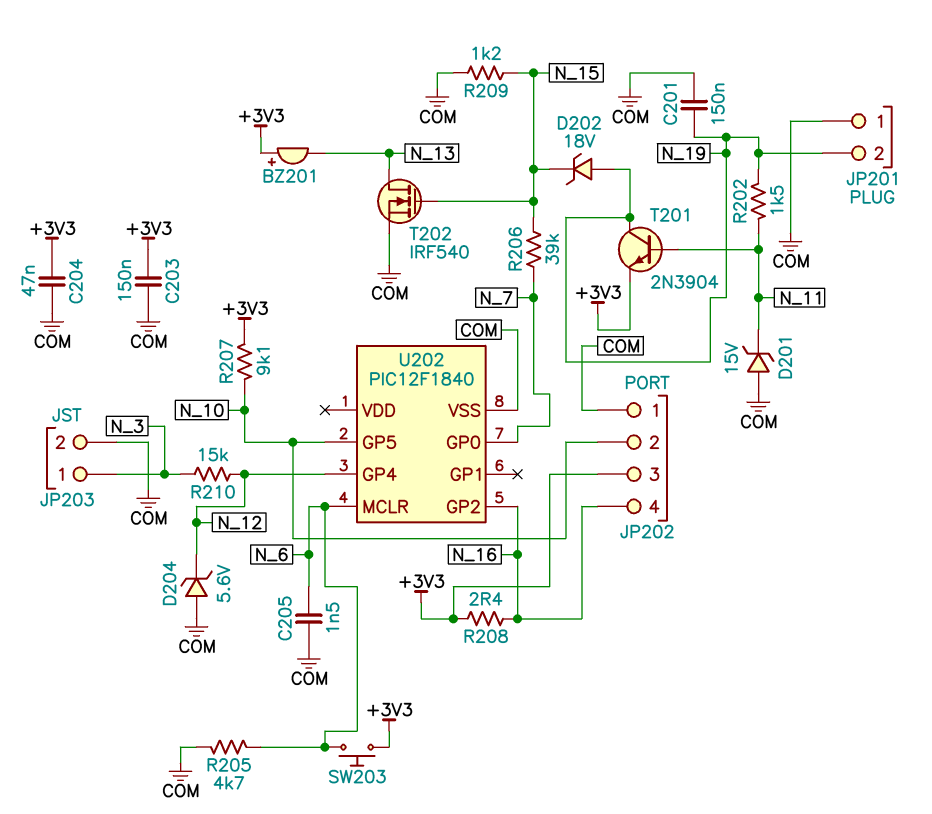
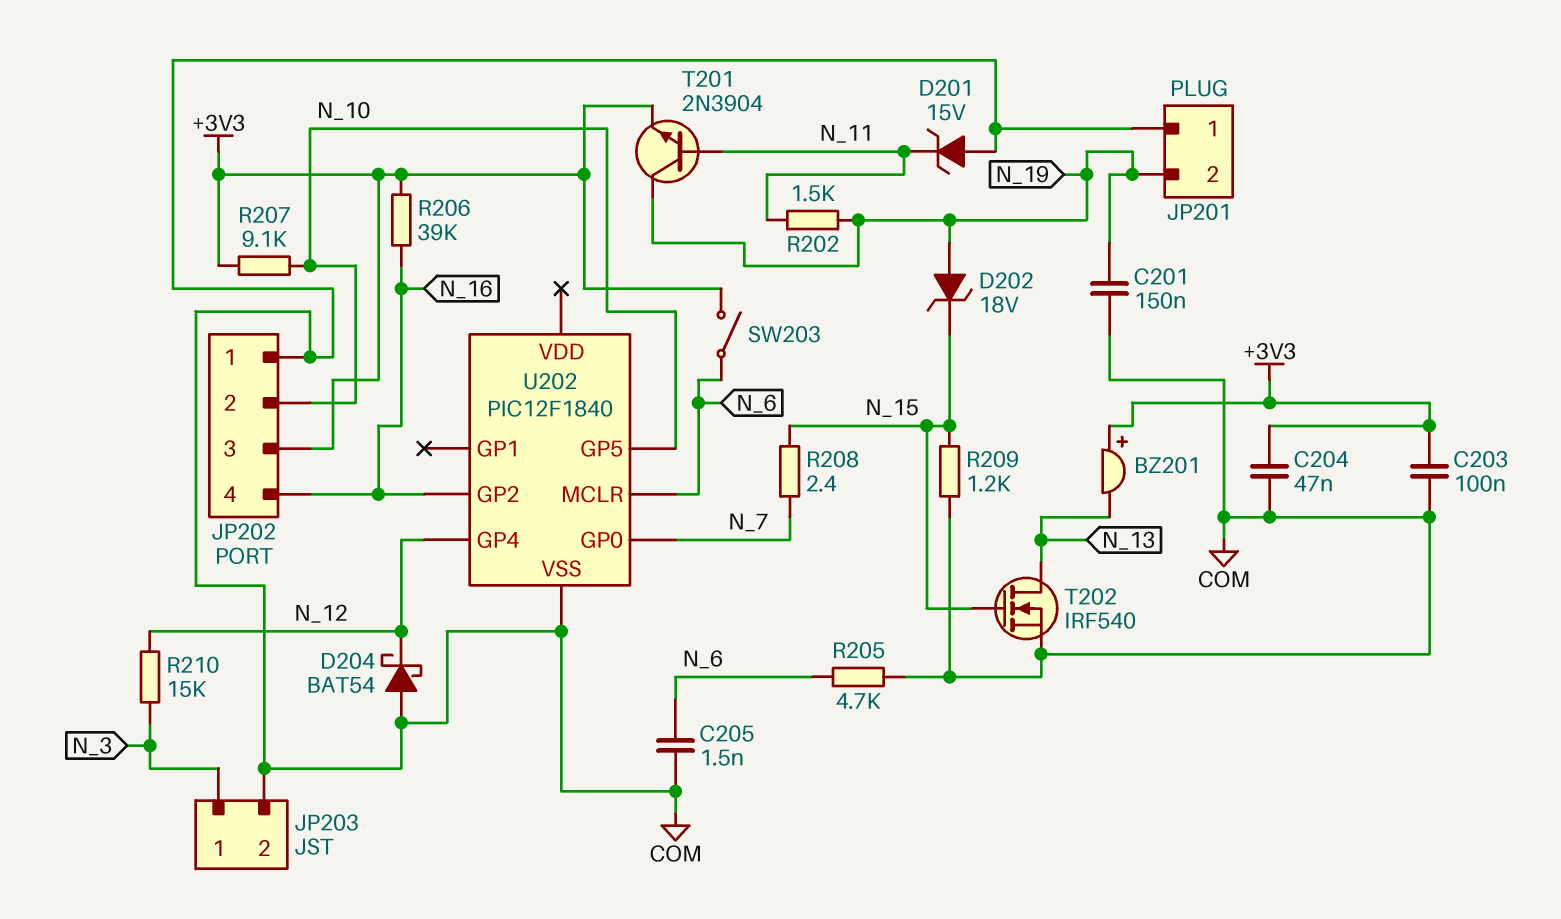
C203: 150nF (+3V3, COM) -> 100nF (+3V3, COM)
D204: zener 5.6V (A COM, K N_12) -> schottky BAT54 (A COM, K N_12)
R206: 39k (N_7, N_15) -> 39k (+3V3, N_16)
R208: 2.4 (+3V3, N_16) -> 2.4 (N_7, N_15)
SW203: button (+3V3, N_6) -> switch (+3V3, N_6)

